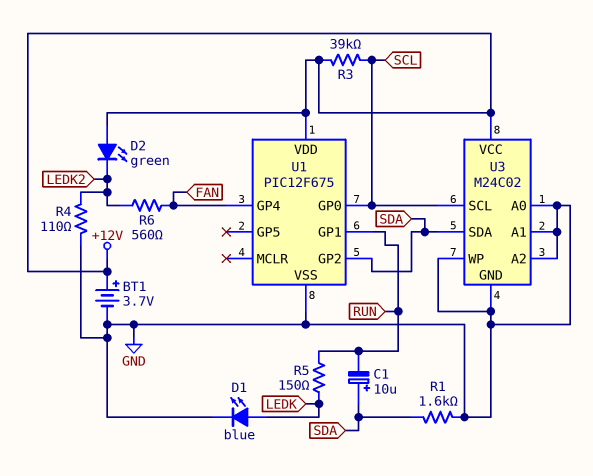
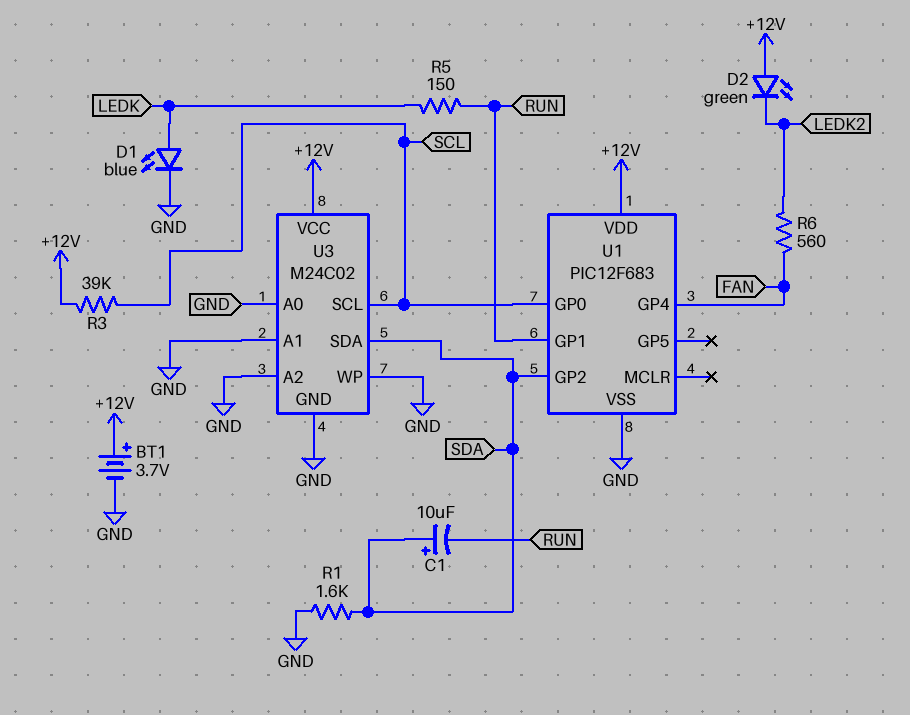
R4: 110 (GND, LEDK2) -> none
U1: PIC12F675 -> PIC12F683

